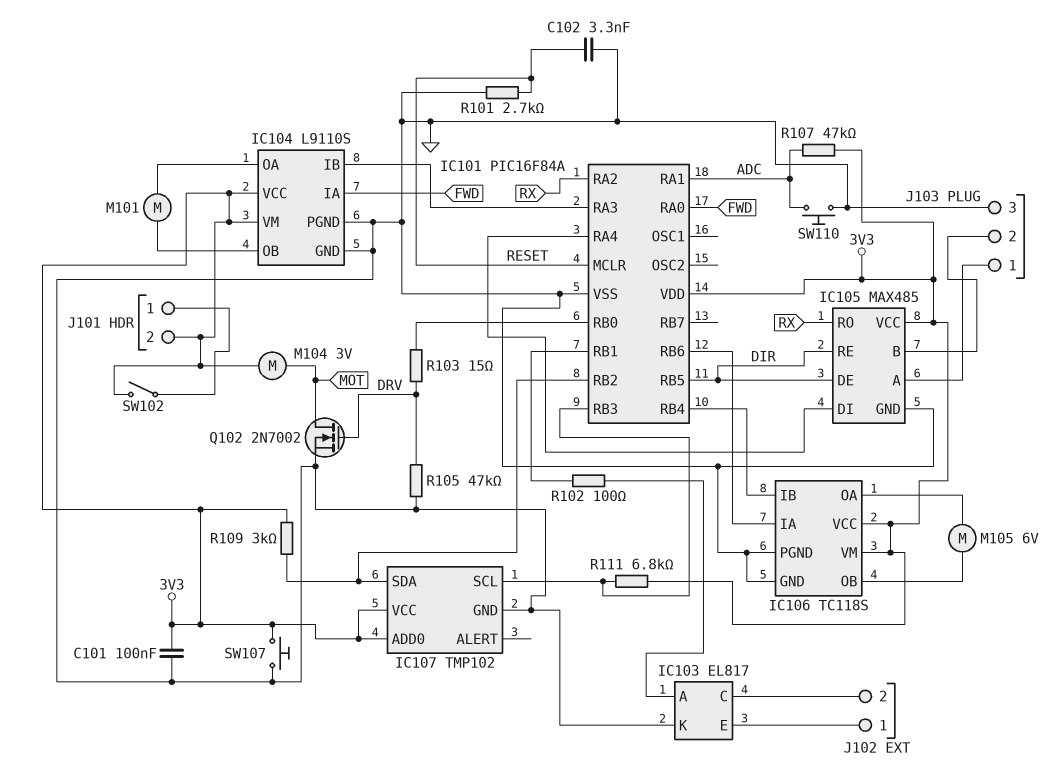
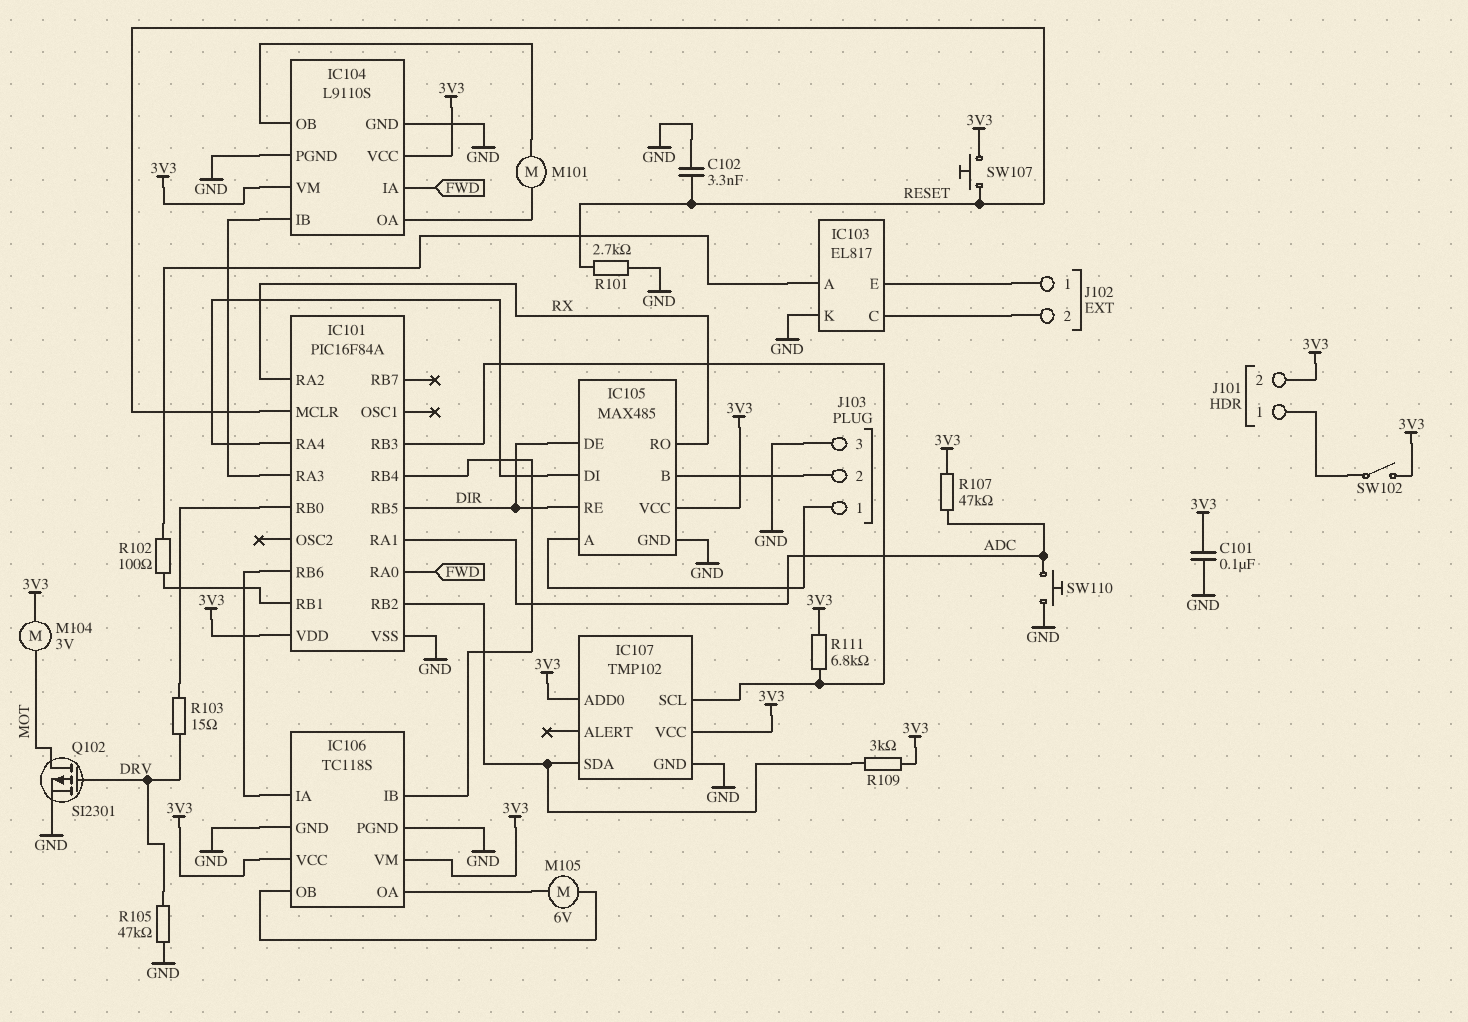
Q102: NMOS 2N7002 (G DRV, D MOT, S GND) -> PMOS SI2301 (G DRV, D MOT, S GND)
SW107: button (3V3, GND) -> button (3V3, RESET)

